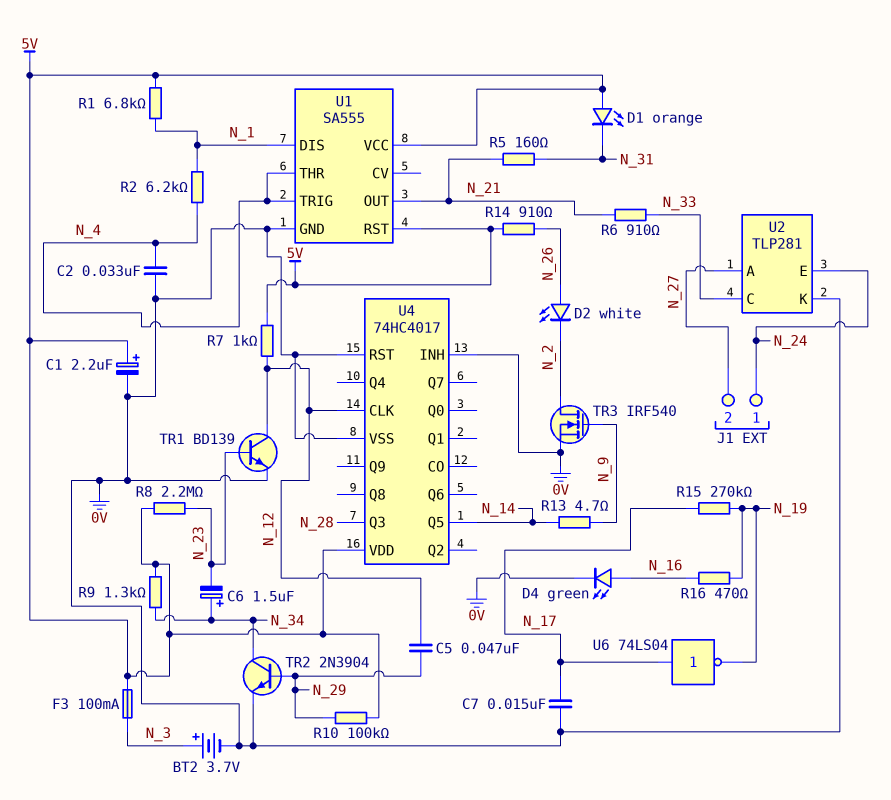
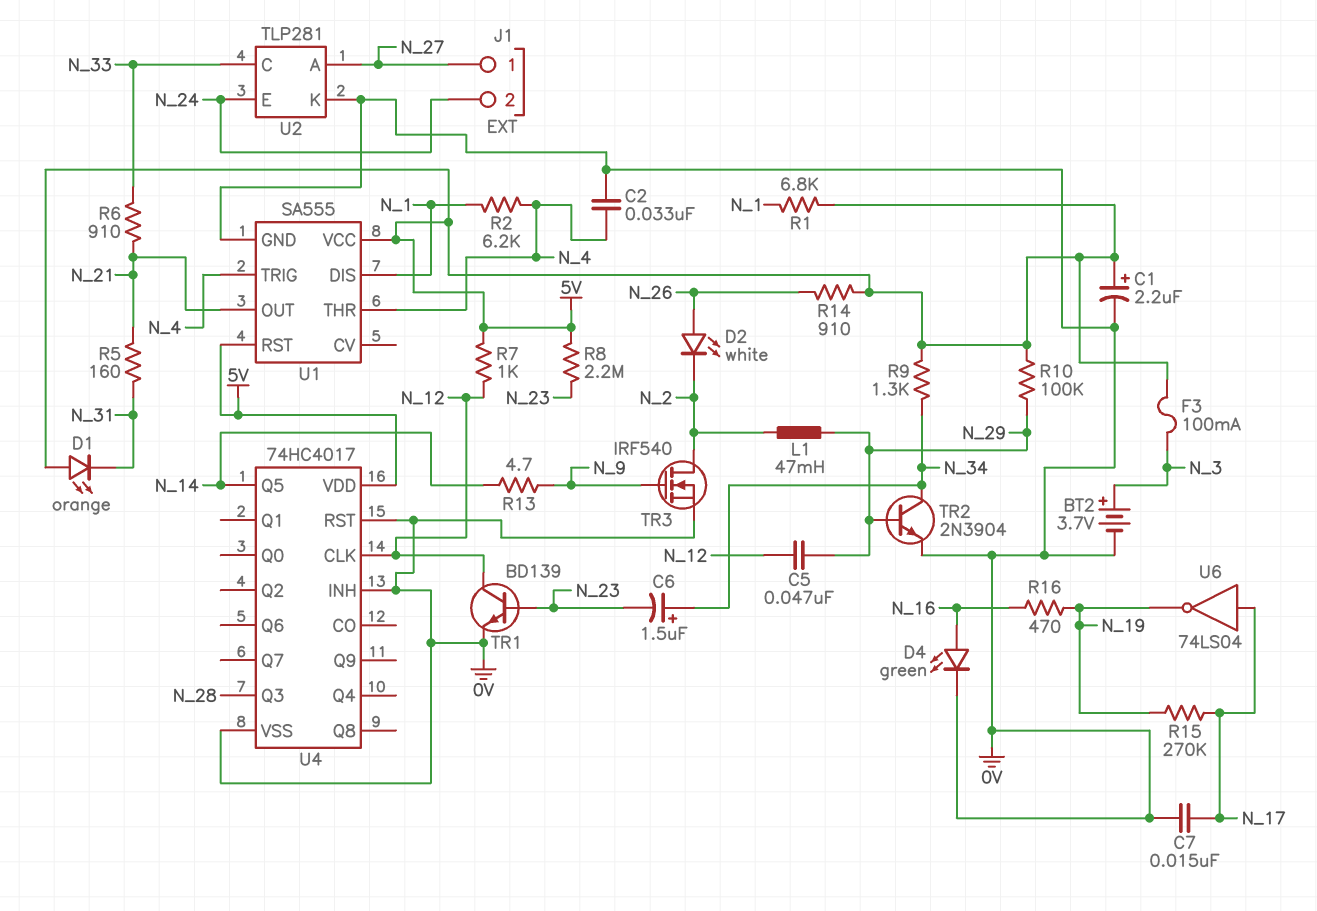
J1 pin 1: N_24 -> N_27
J1 pin 2: N_27 -> N_24
L1: none -> 47mH (N_2, N_29)

